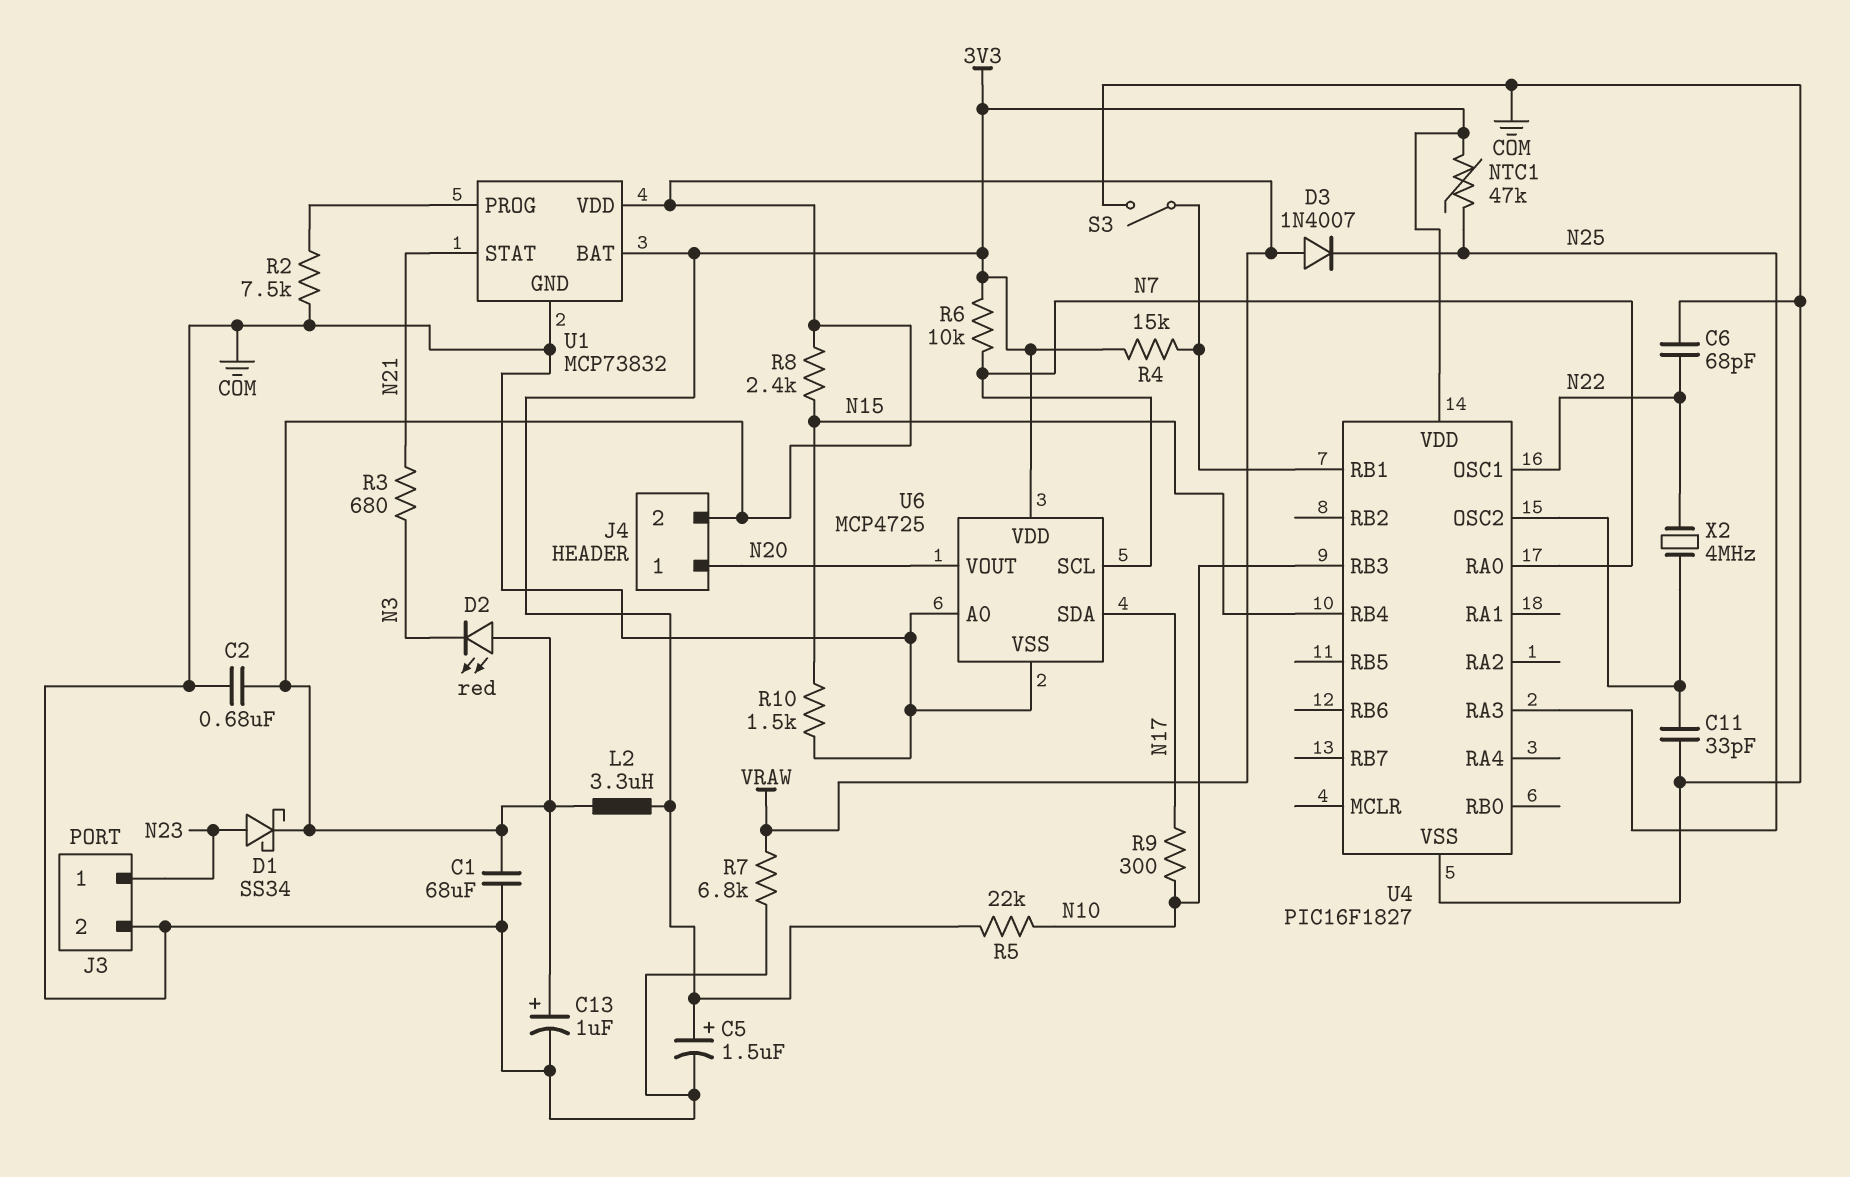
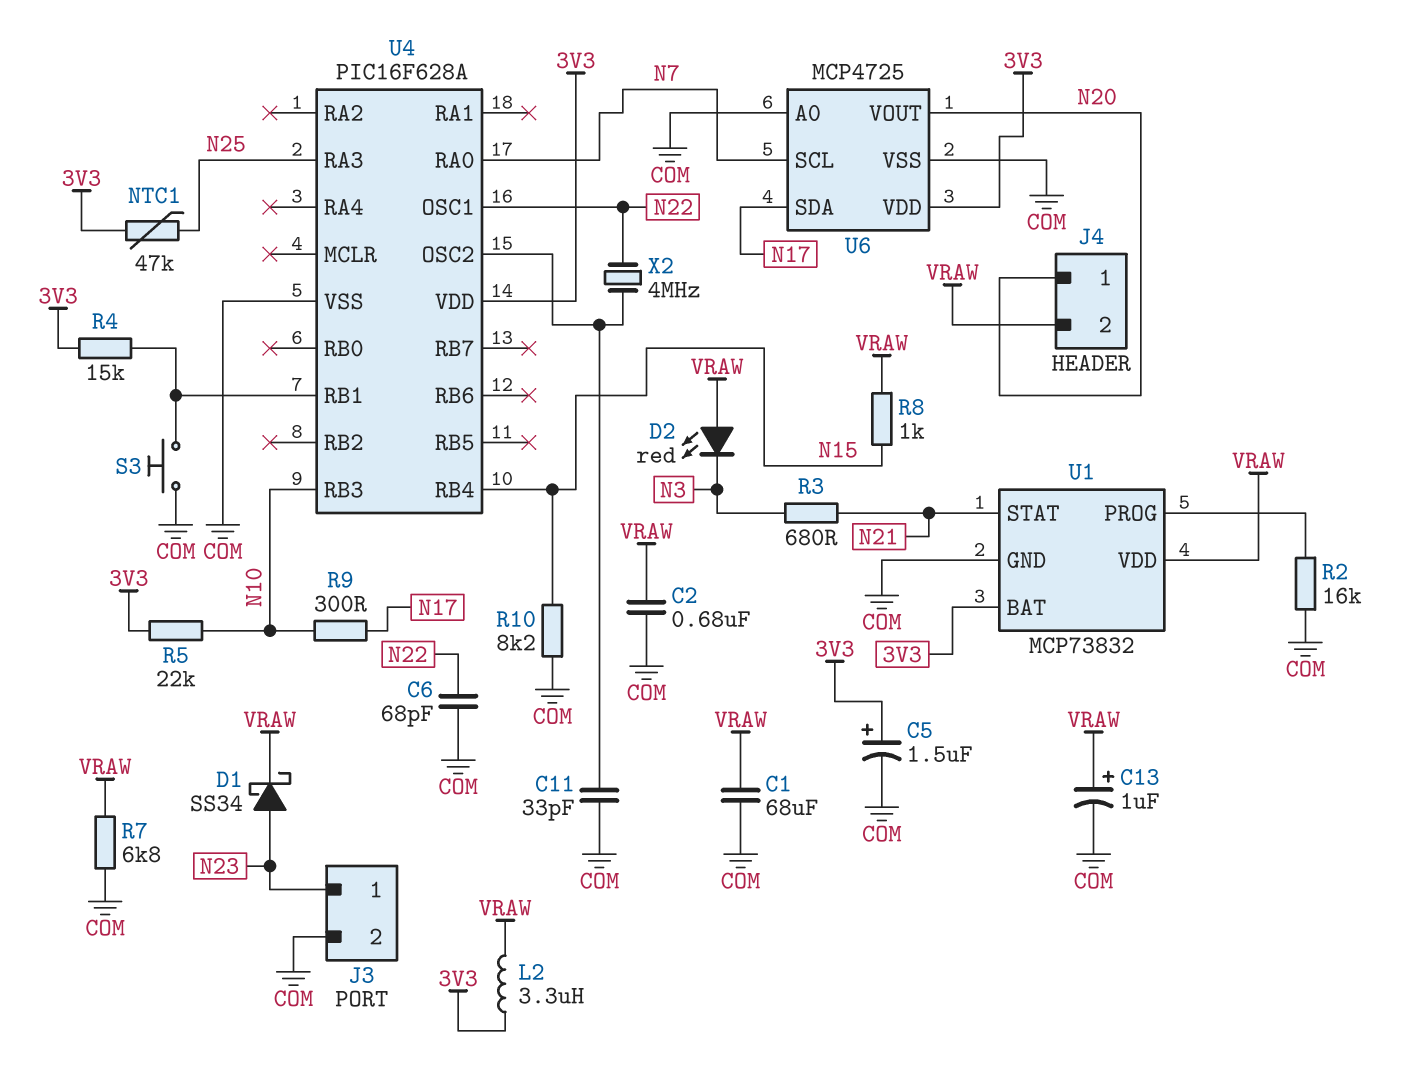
D3: diode 1N4007 (A VRAW, K N25) -> none
R2: 7.5k (COM, U1/PROG) -> 16k (COM, U1/PROG)
R6: 10k (3V3, N7) -> none
R8: 2.4k (N15, VRAW) -> 1k (N15, VRAW)
R10: 1.5k (COM, N15) -> 8.2k (COM, N15)
S3: switch (COM, U4/RB1) -> button (COM, U4/RB1)
U4: PIC16F1827 -> PIC16F628A

